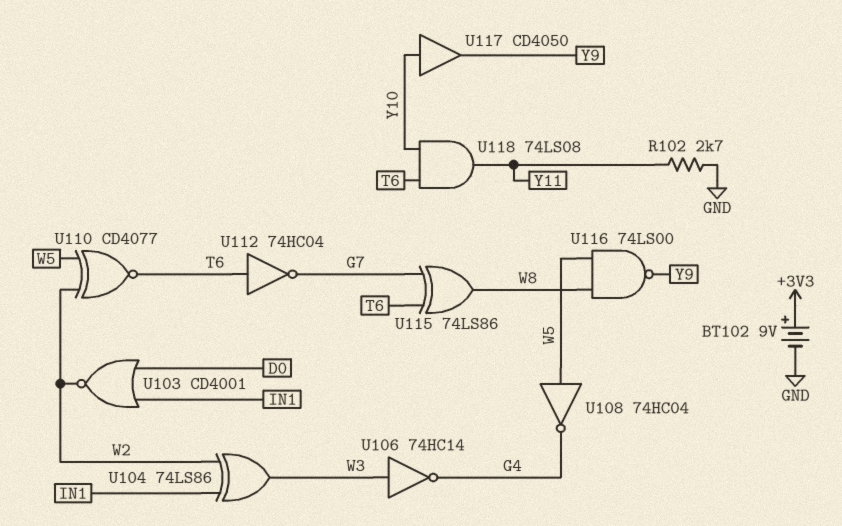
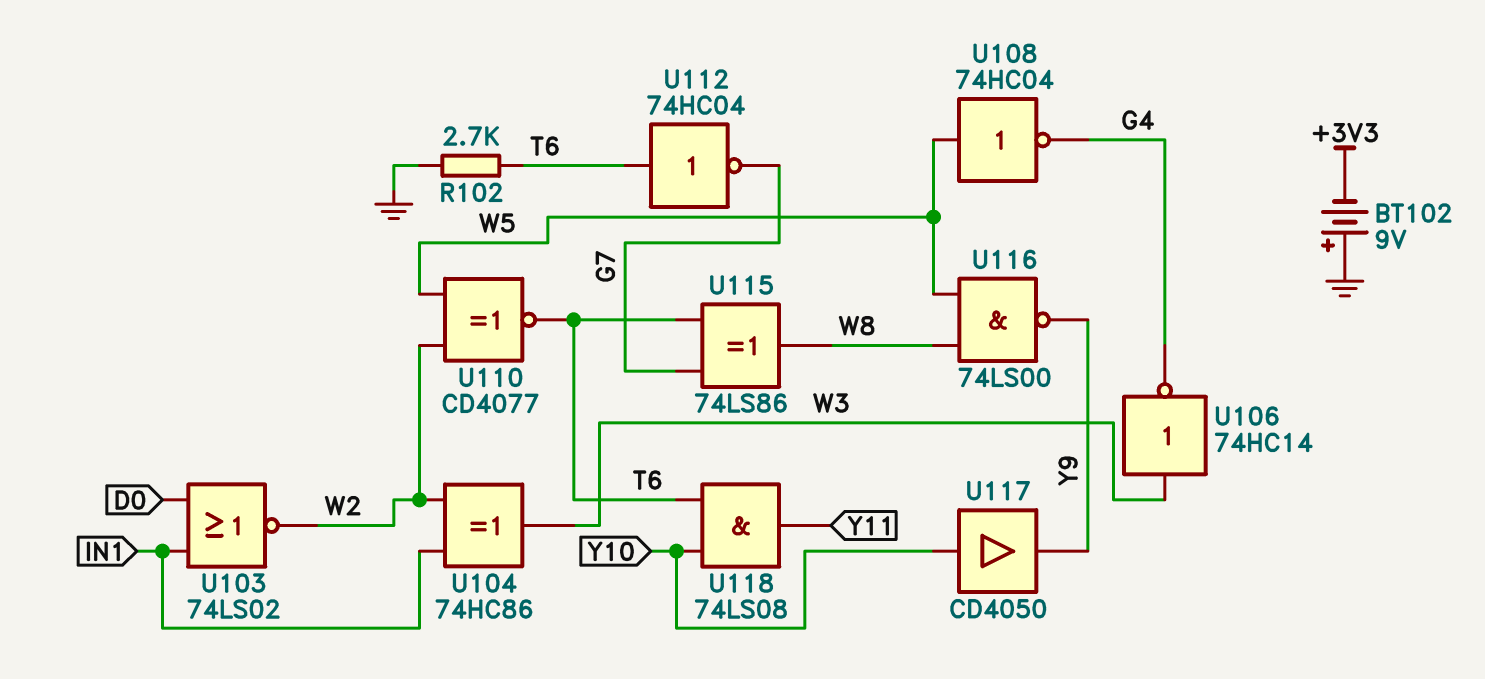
BT102: 9V (plus +3V3, minus GND) -> 9V (plus GND, minus +3V3)
R102: 2.7k (GND, Y11) -> 2.7k (GND, T6)
U103: NOR CD4001 (in D0, in IN1, out W2) -> NOR 74LS02 (in D0, in IN1, out W2)
U104: XOR 74LS86 (in IN1, in W2, out W3) -> XOR 74HC86 (in IN1, in W2, out W3)

